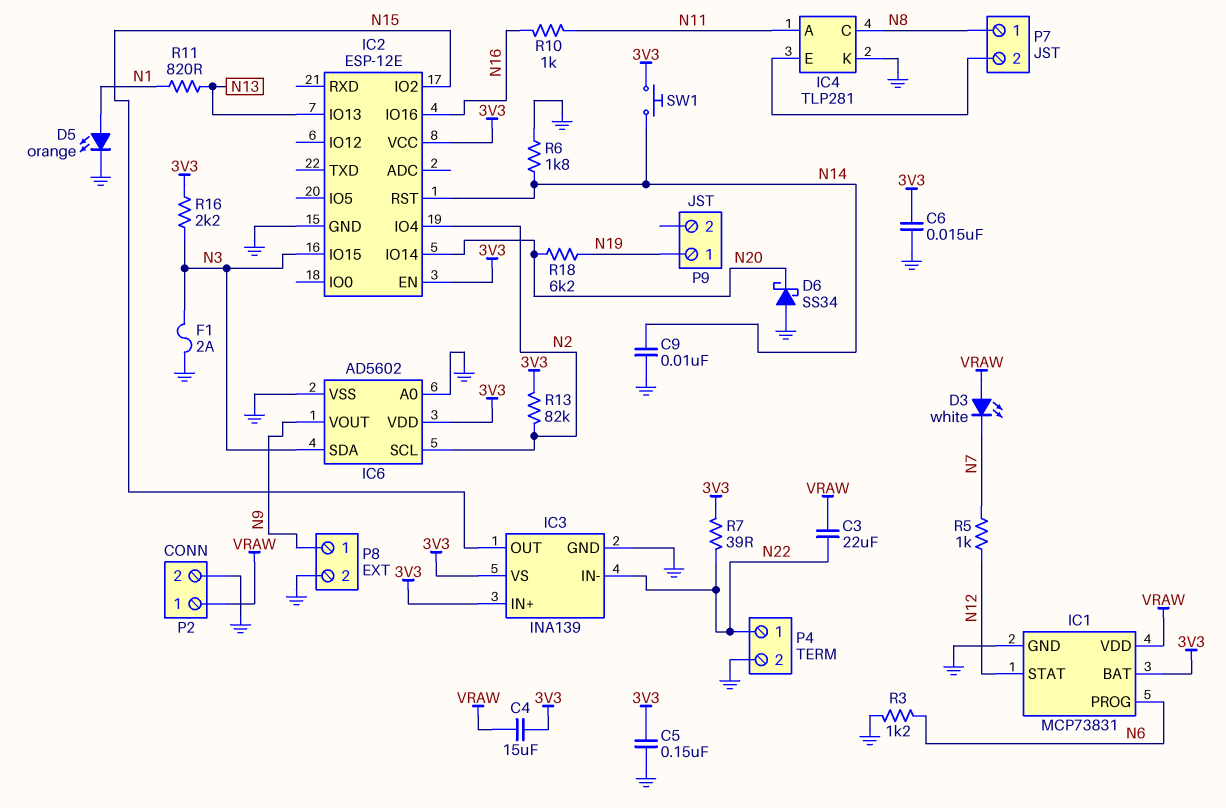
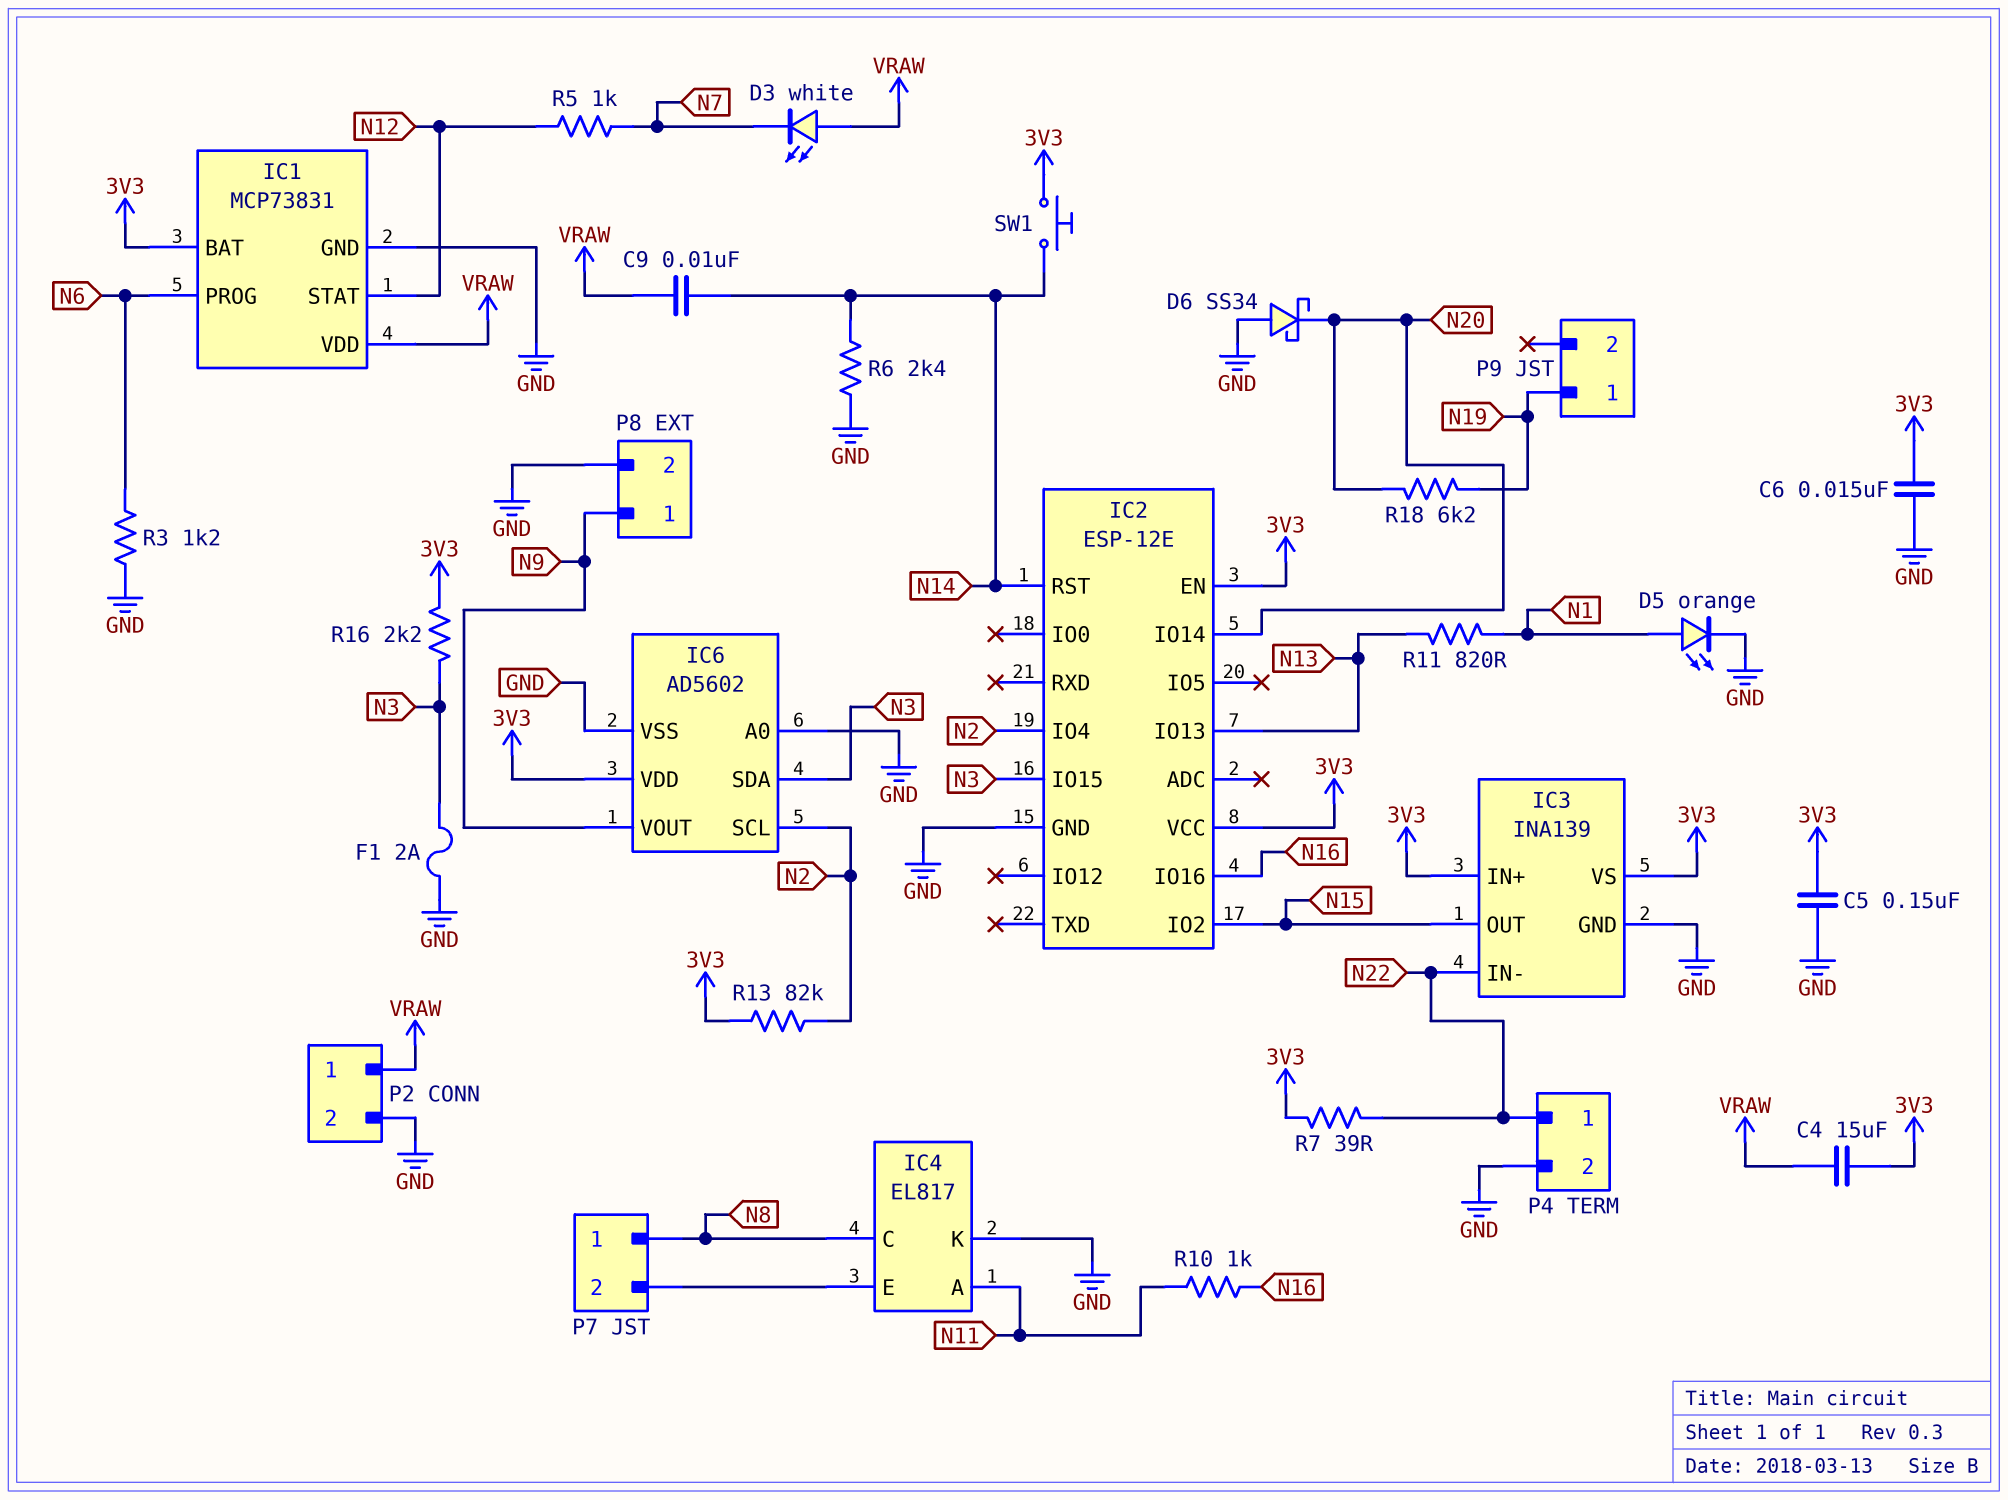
C3: 22uF (N22, VRAW) -> none
C9: 10nF (GND, N14) -> 10nF (N14, VRAW)
IC4: TLP281 -> EL817
R6: 1.8k (GND, N14) -> 2.4k (GND, N14)

